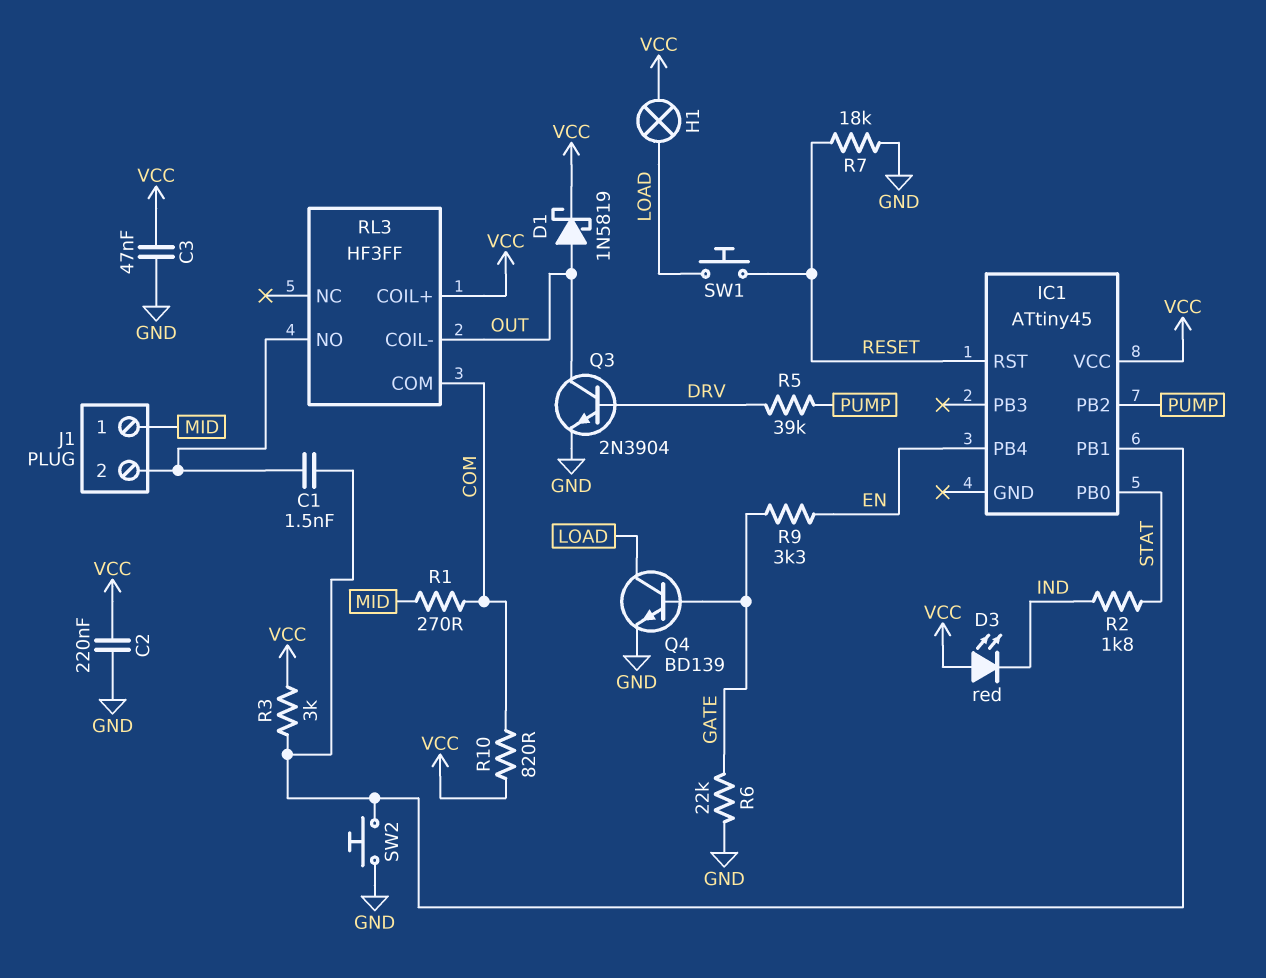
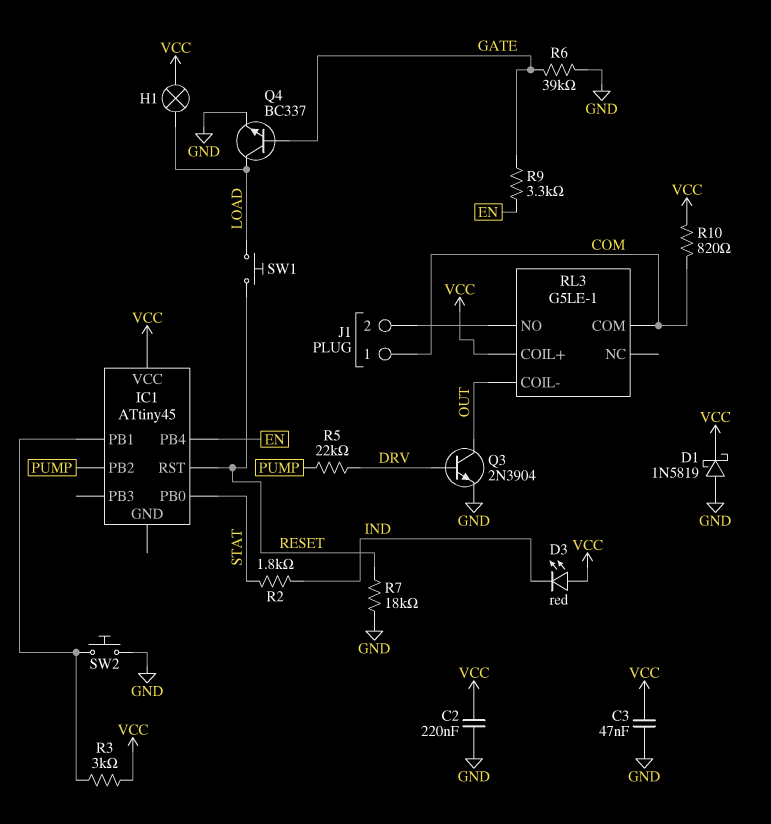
C1: 1.5nF (IC1/PB1, J1/2) -> none
D1: schottky 1N5819 (A OUT, K VCC) -> schottky 1N5819 (A GND, K VCC)
J1 pin 1: MID -> COM
Q4: NPN BD139 (B GATE, C LOAD, E GND) -> NPN BC337 (B GATE, C LOAD, E GND)
R1: 270 (COM, MID) -> none
R5: 39k (DRV, PUMP) -> 22k (DRV, PUMP)
R6: 22k (GATE, GND) -> 39k (GATE, GND)
RL3: HF3FF -> G5LE-1

